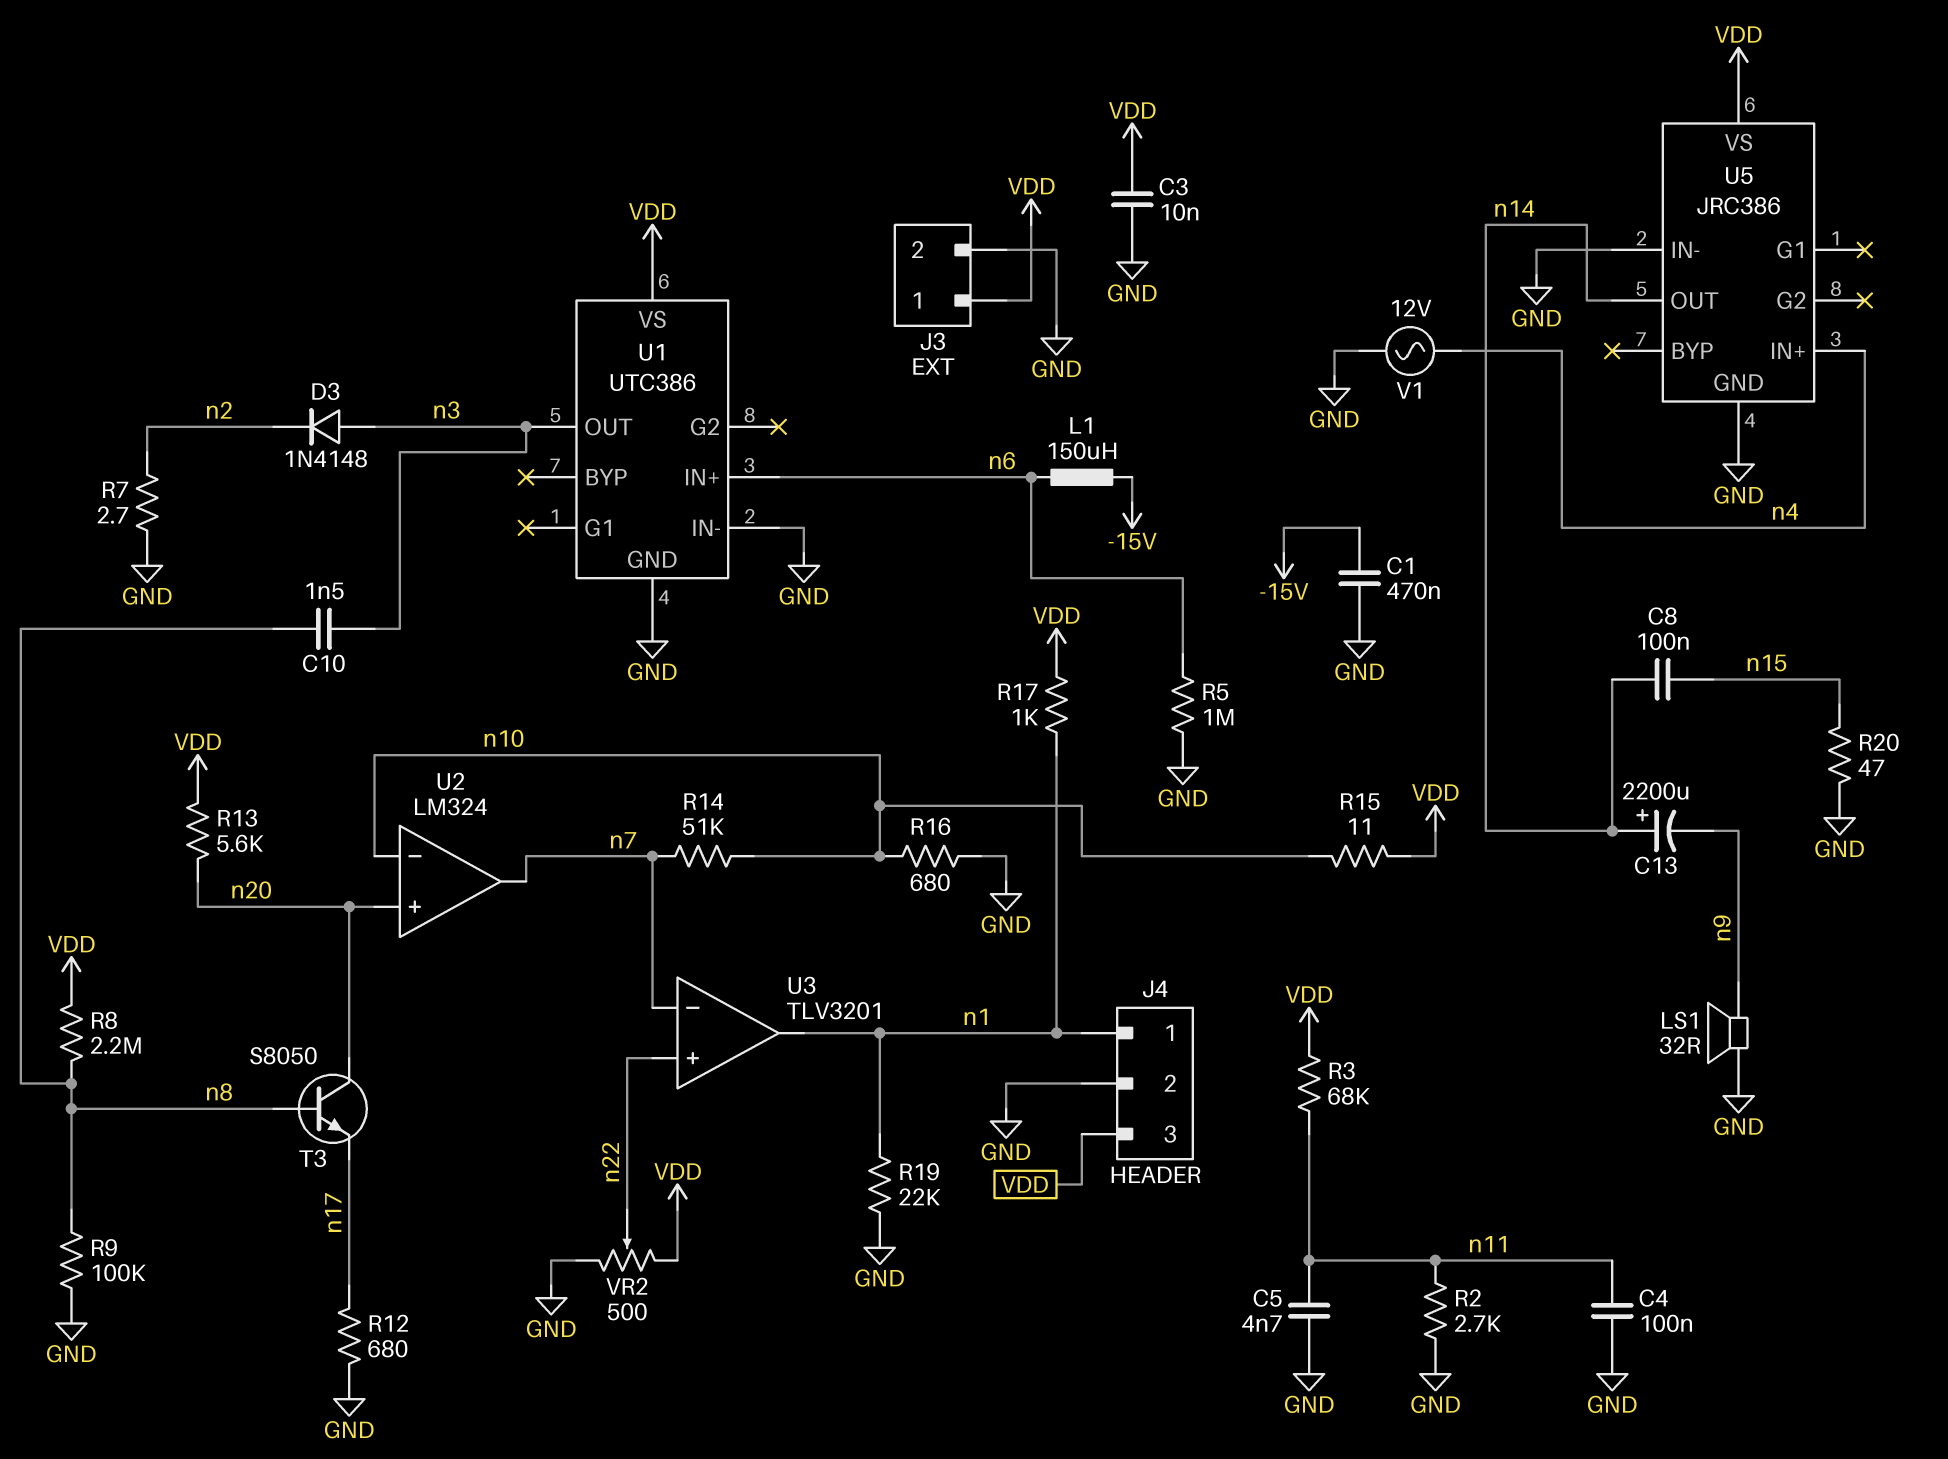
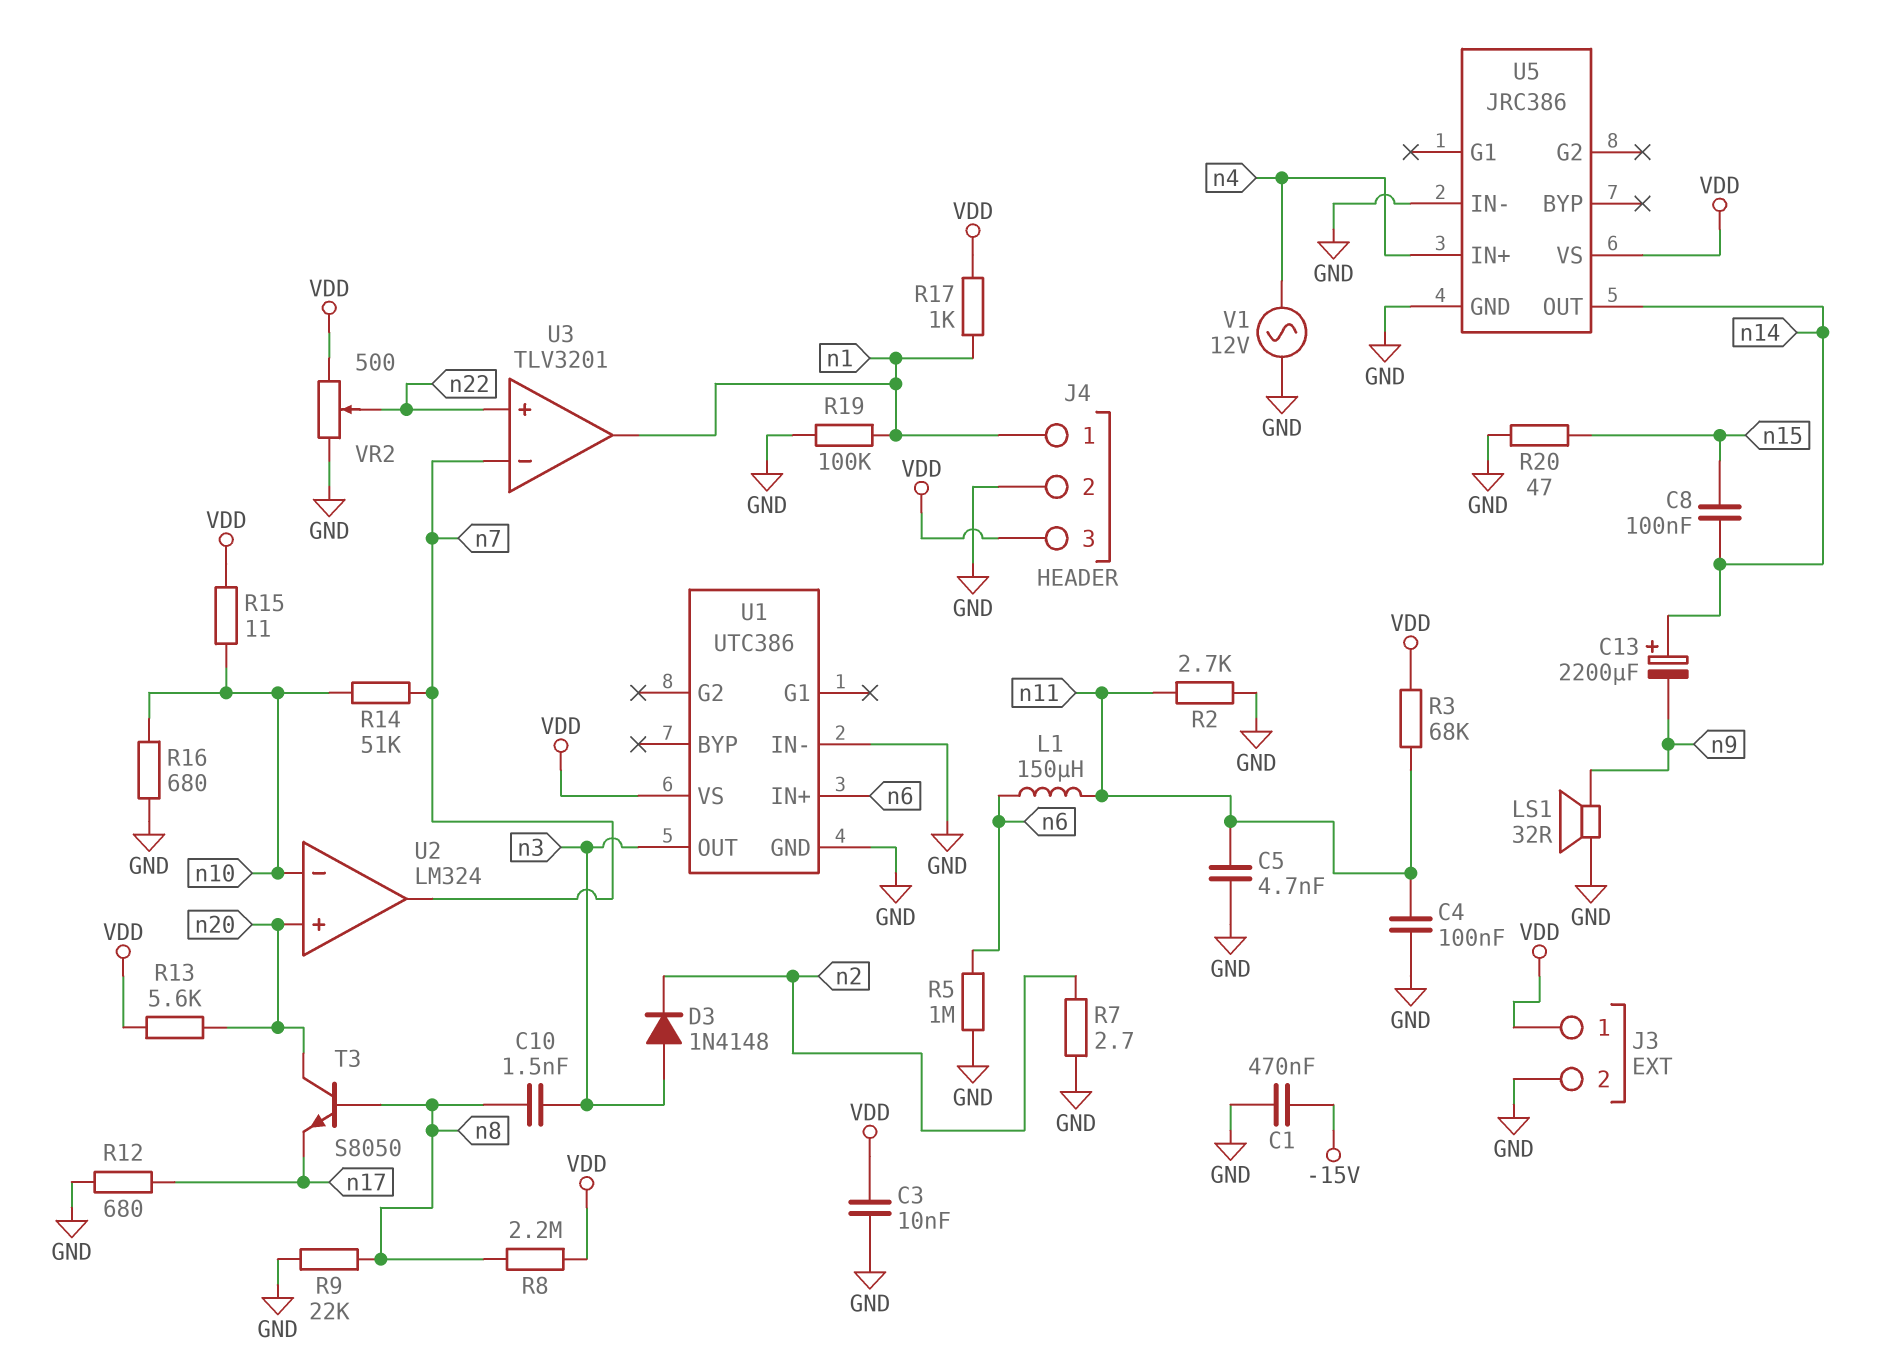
L1: 150uH (-15V, n6) -> 150uH (n6, n11)
R9: 100k (GND, n8) -> 22k (GND, n8)
R19: 22k (GND, n1) -> 100k (GND, n1)

